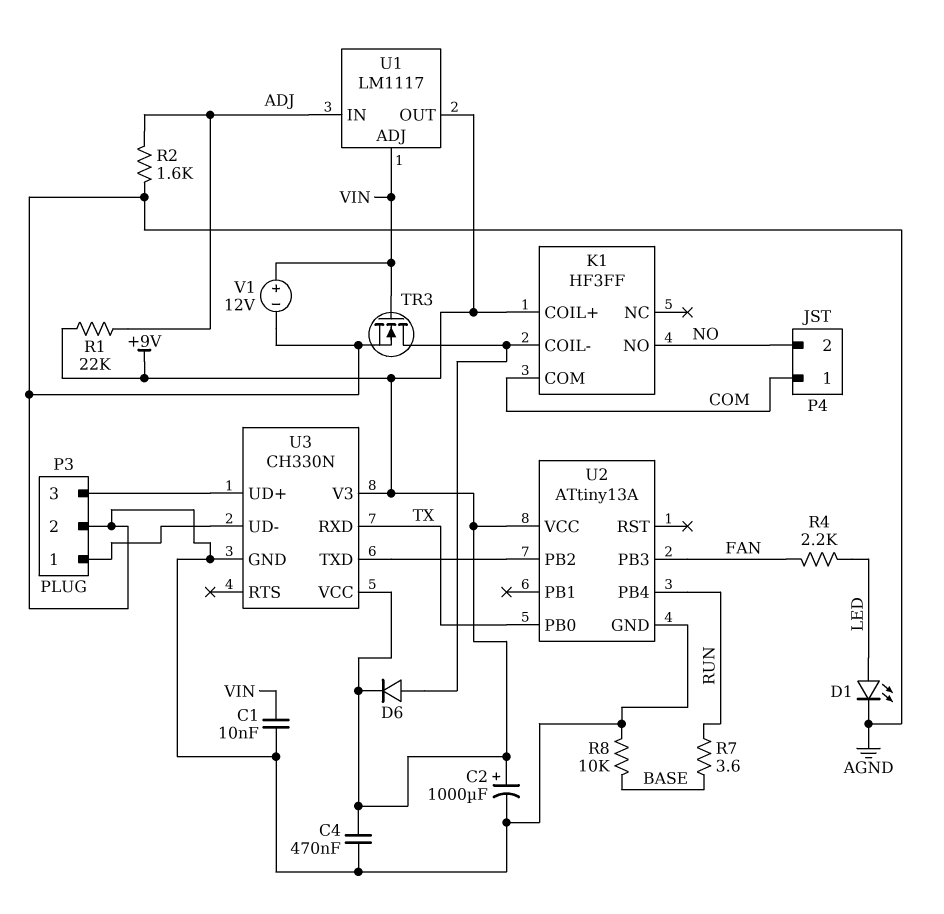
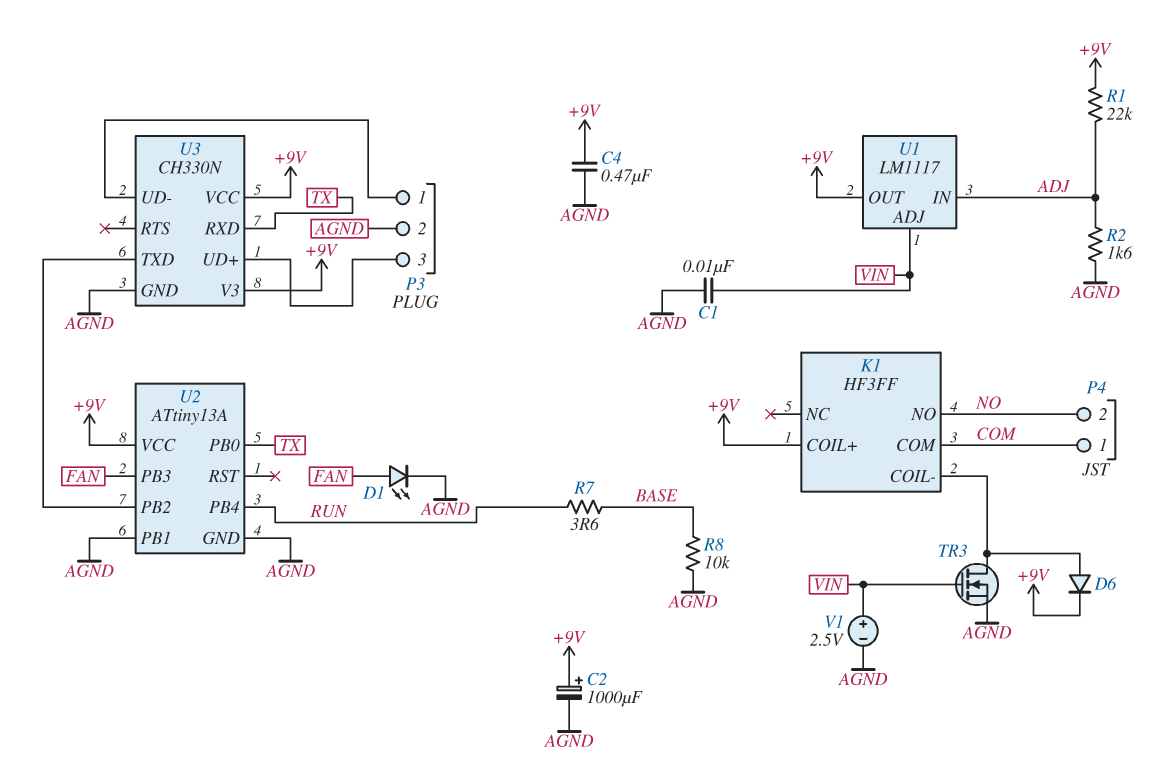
D1: LED (A LED, K AGND) -> LED (A FAN, K AGND)
R4: 2.2k (FAN, LED) -> none
U2 pin PB1: none -> AGND
V1: 12V (plus VIN, minus AGND) -> 2.5V (plus VIN, minus AGND)

